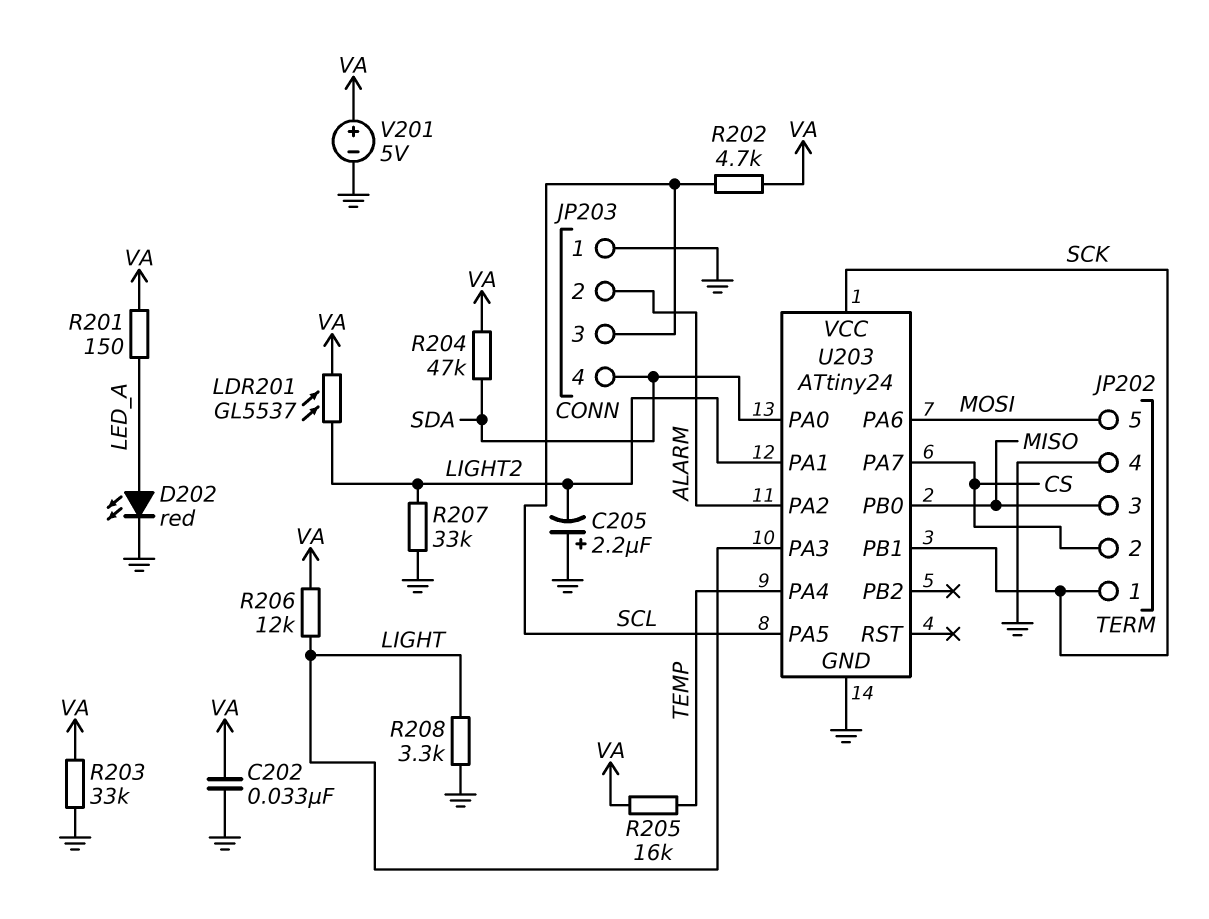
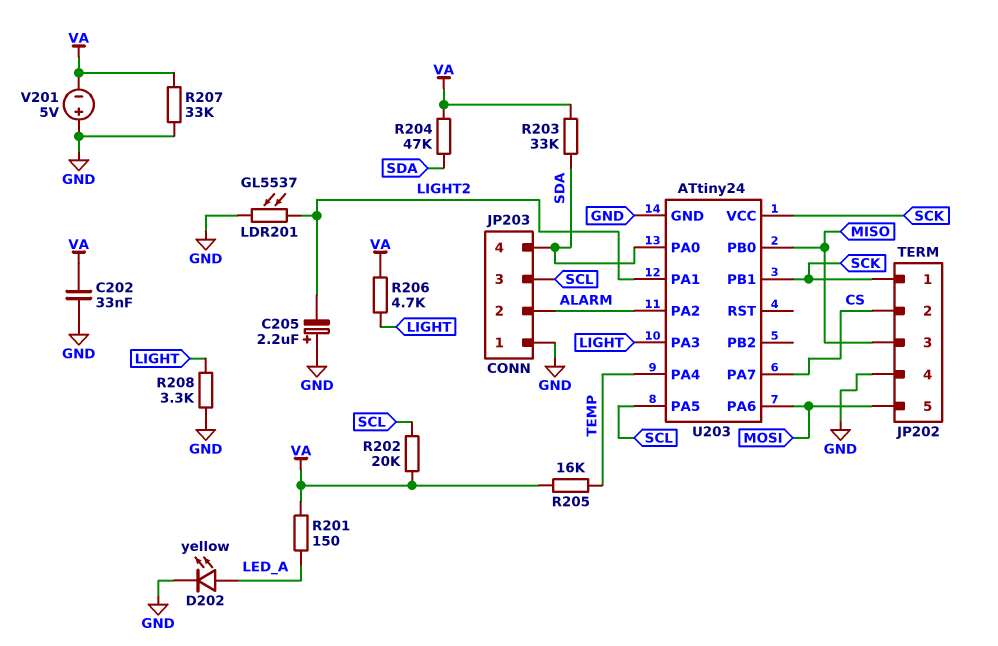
D202: LED red (A LED_A, K GND) -> LED yellow (A LED_A, K GND)
LDR201: GL5537 (LIGHT2, VA) -> GL5537 (GND, LIGHT2)
R202: 4.7k (SCL, VA) -> 20k (SCL, VA)
R203: 33k (GND, VA) -> 33k (SDA, VA)
R206: 12k (LIGHT, VA) -> 4.7k (LIGHT, VA)
R207: 33k (GND, LIGHT2) -> 33k (GND, VA)
V201: 5V (plus VA, minus GND) -> 5V (plus GND, minus VA)

